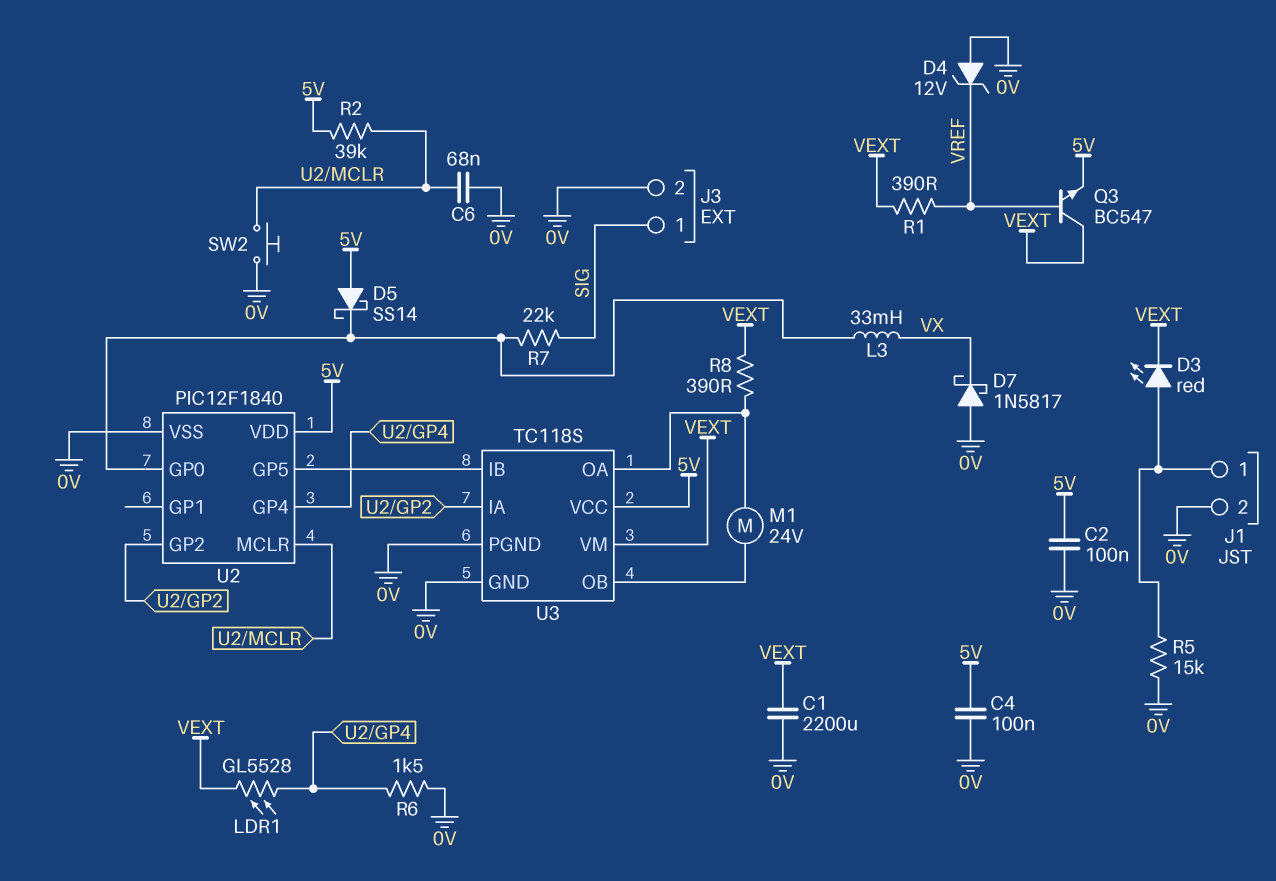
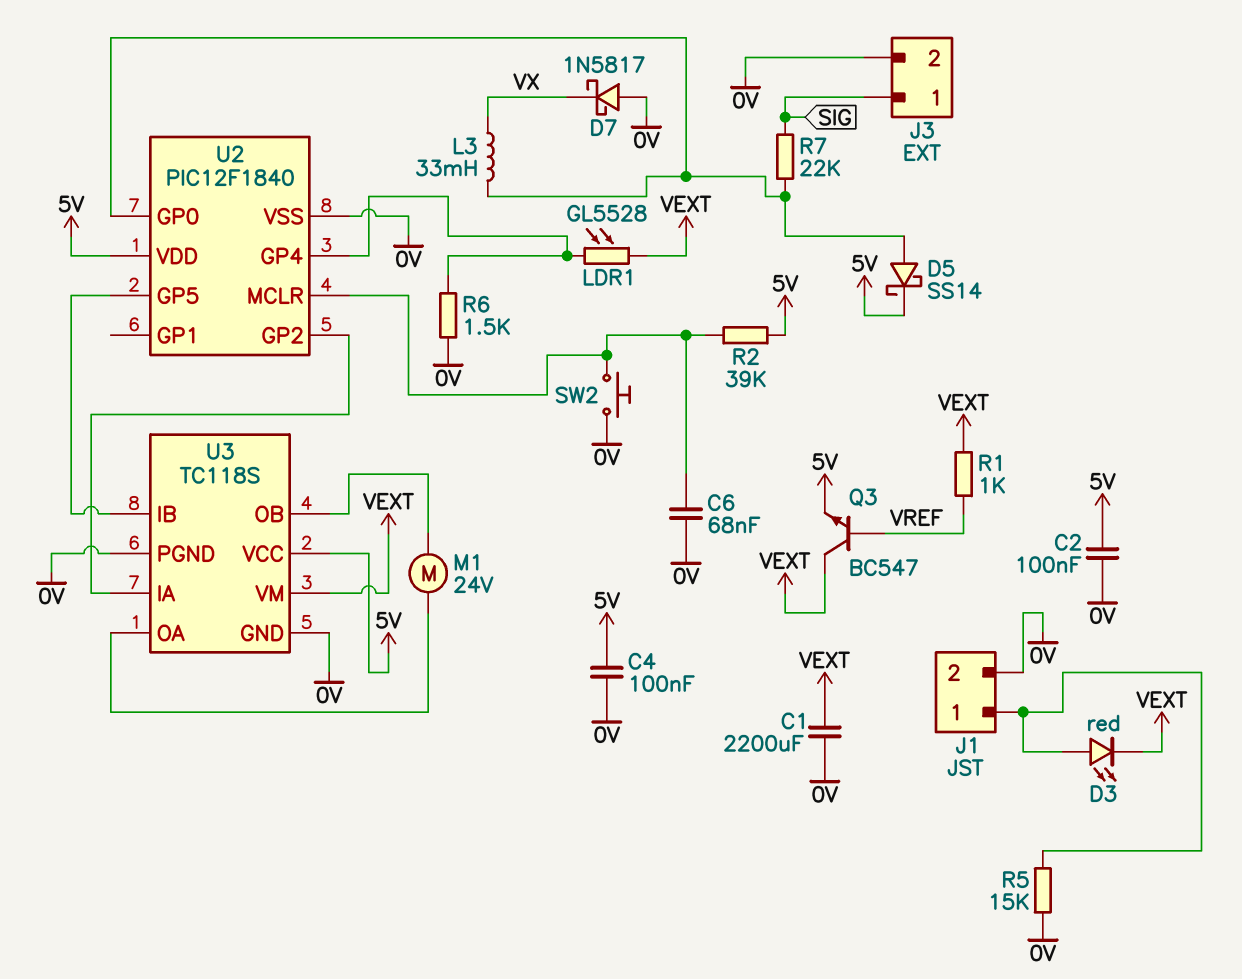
D4: zener 12V (A 0V, K VREF) -> none
D5: schottky SS14 (A 5V, K U2/GP0) -> schottky SS14 (A U2/GP0, K 5V)
R1: 390 (VEXT, VREF) -> 1k (VEXT, VREF)
R8: 390 (U3/OA, VEXT) -> none

